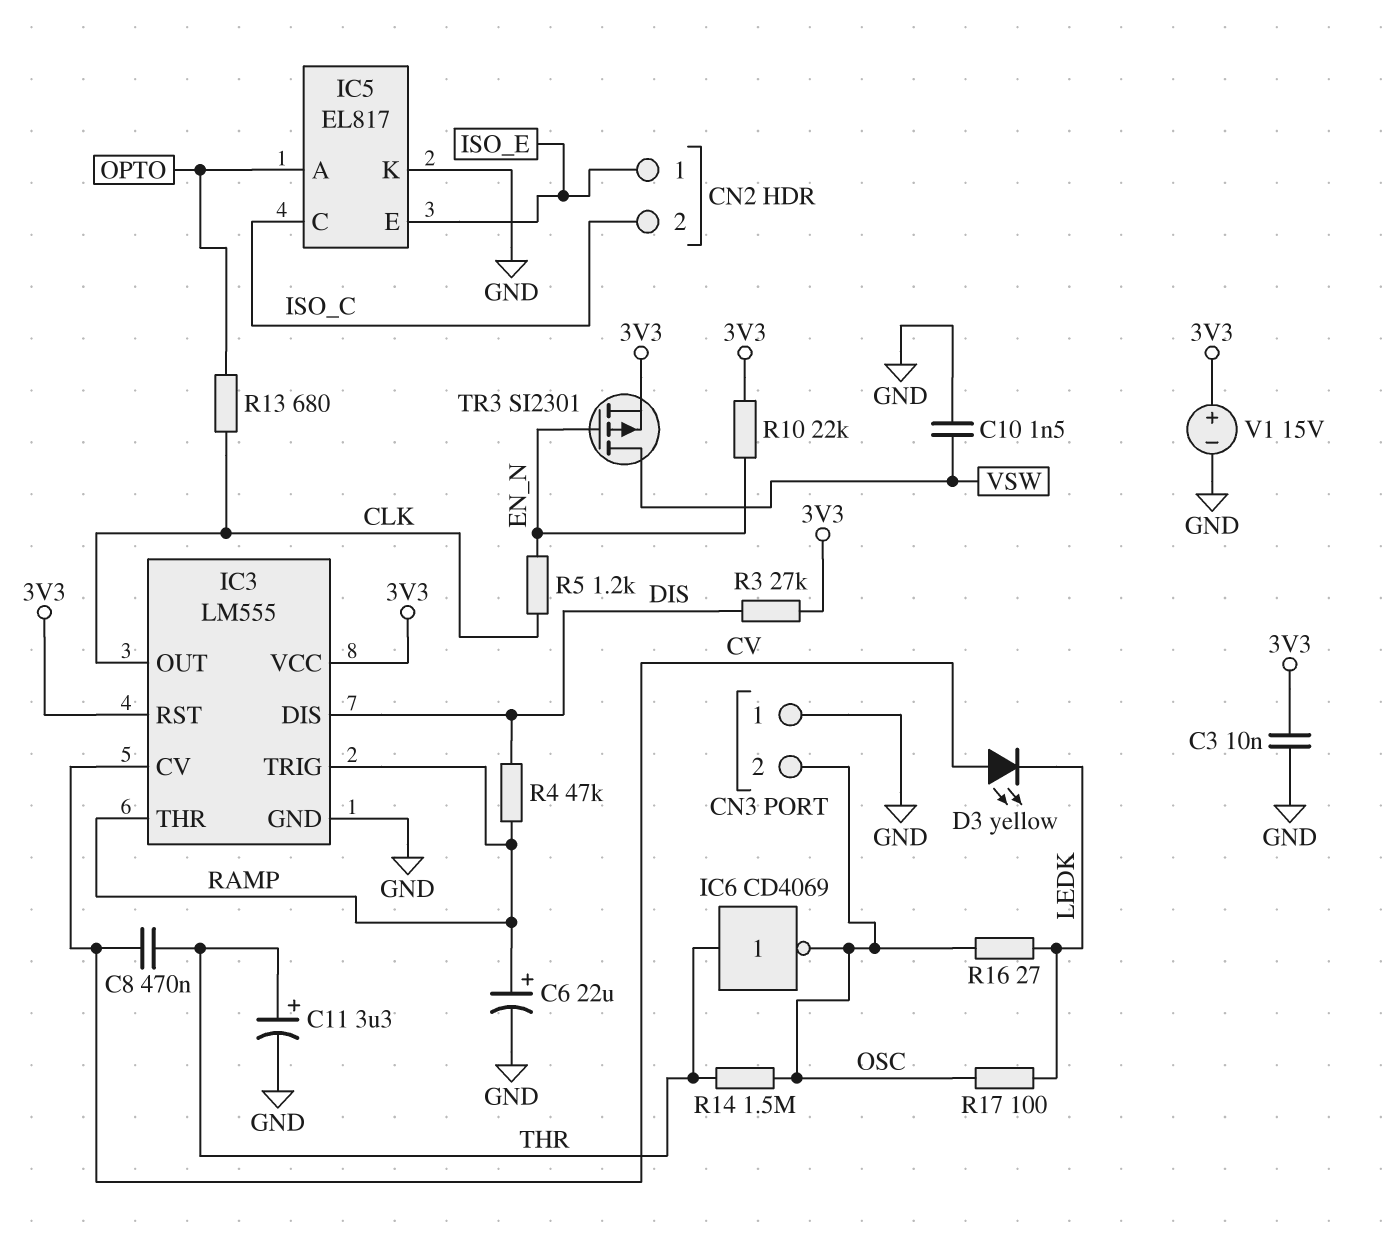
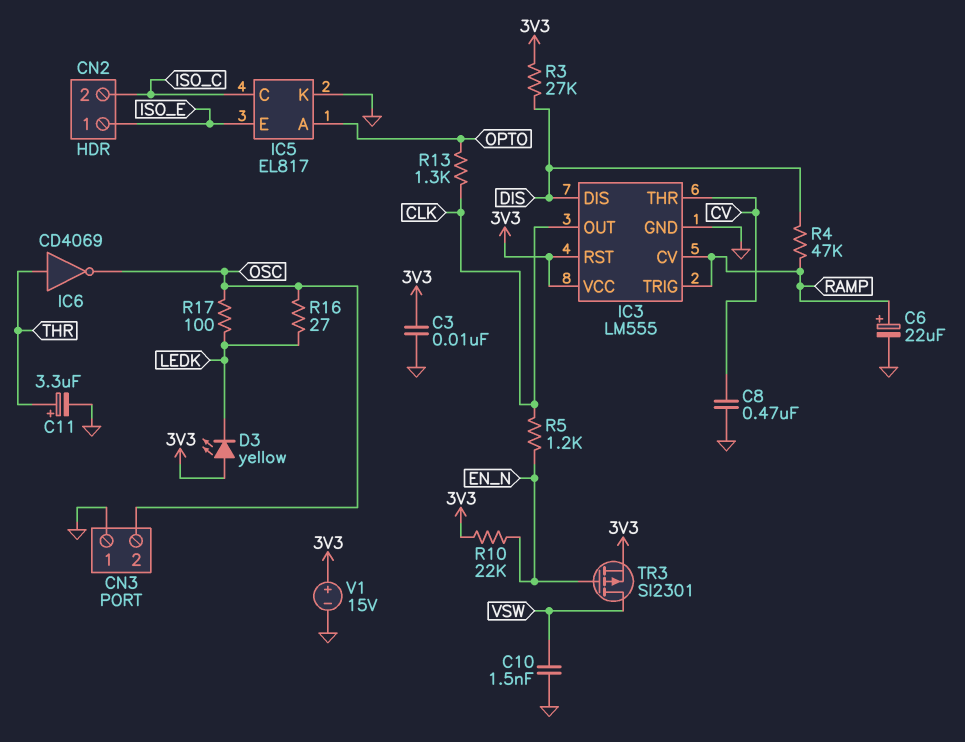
C8: 470nF (CV, THR) -> 470nF (CV, GND)
D3: LED yellow (A CV, K LEDK) -> LED yellow (A 3V3, K LEDK)
IC3 pin CV: CV -> RAMP
IC3 pin THR: RAMP -> CV
R13: 680 (CLK, OPTO) -> 1.3k (CLK, OPTO)
R14: 1.5M (OSC, THR) -> none

